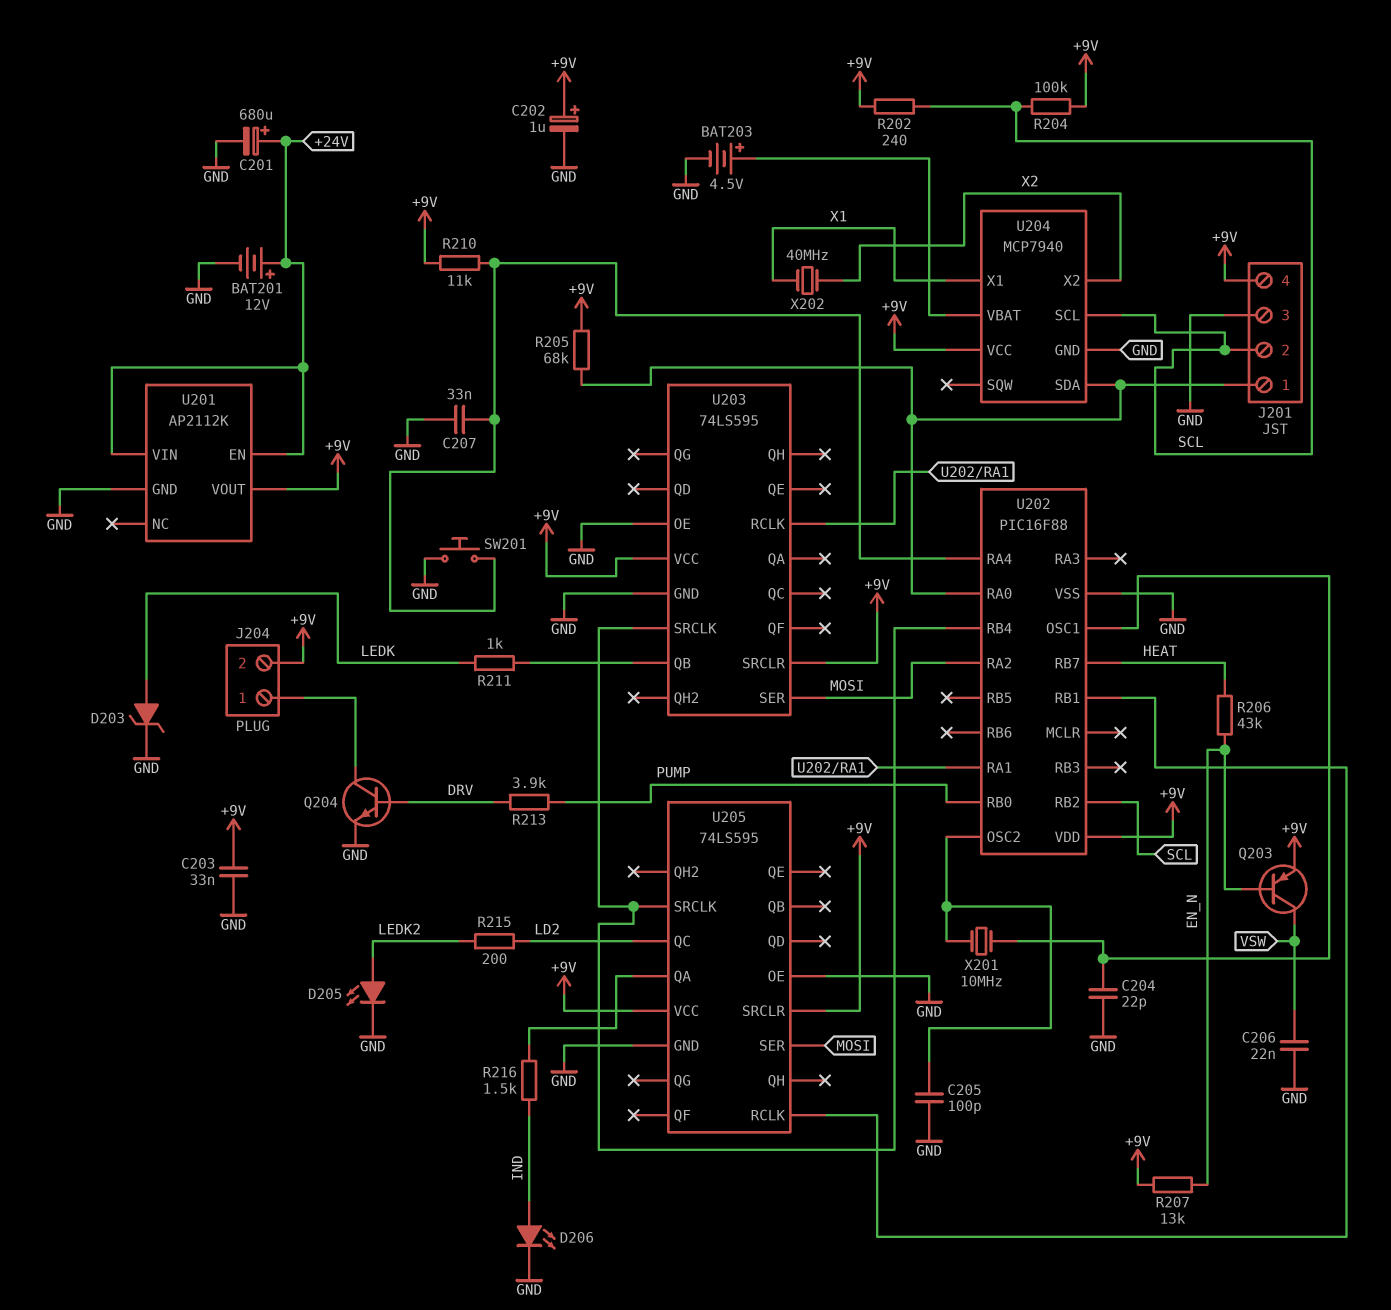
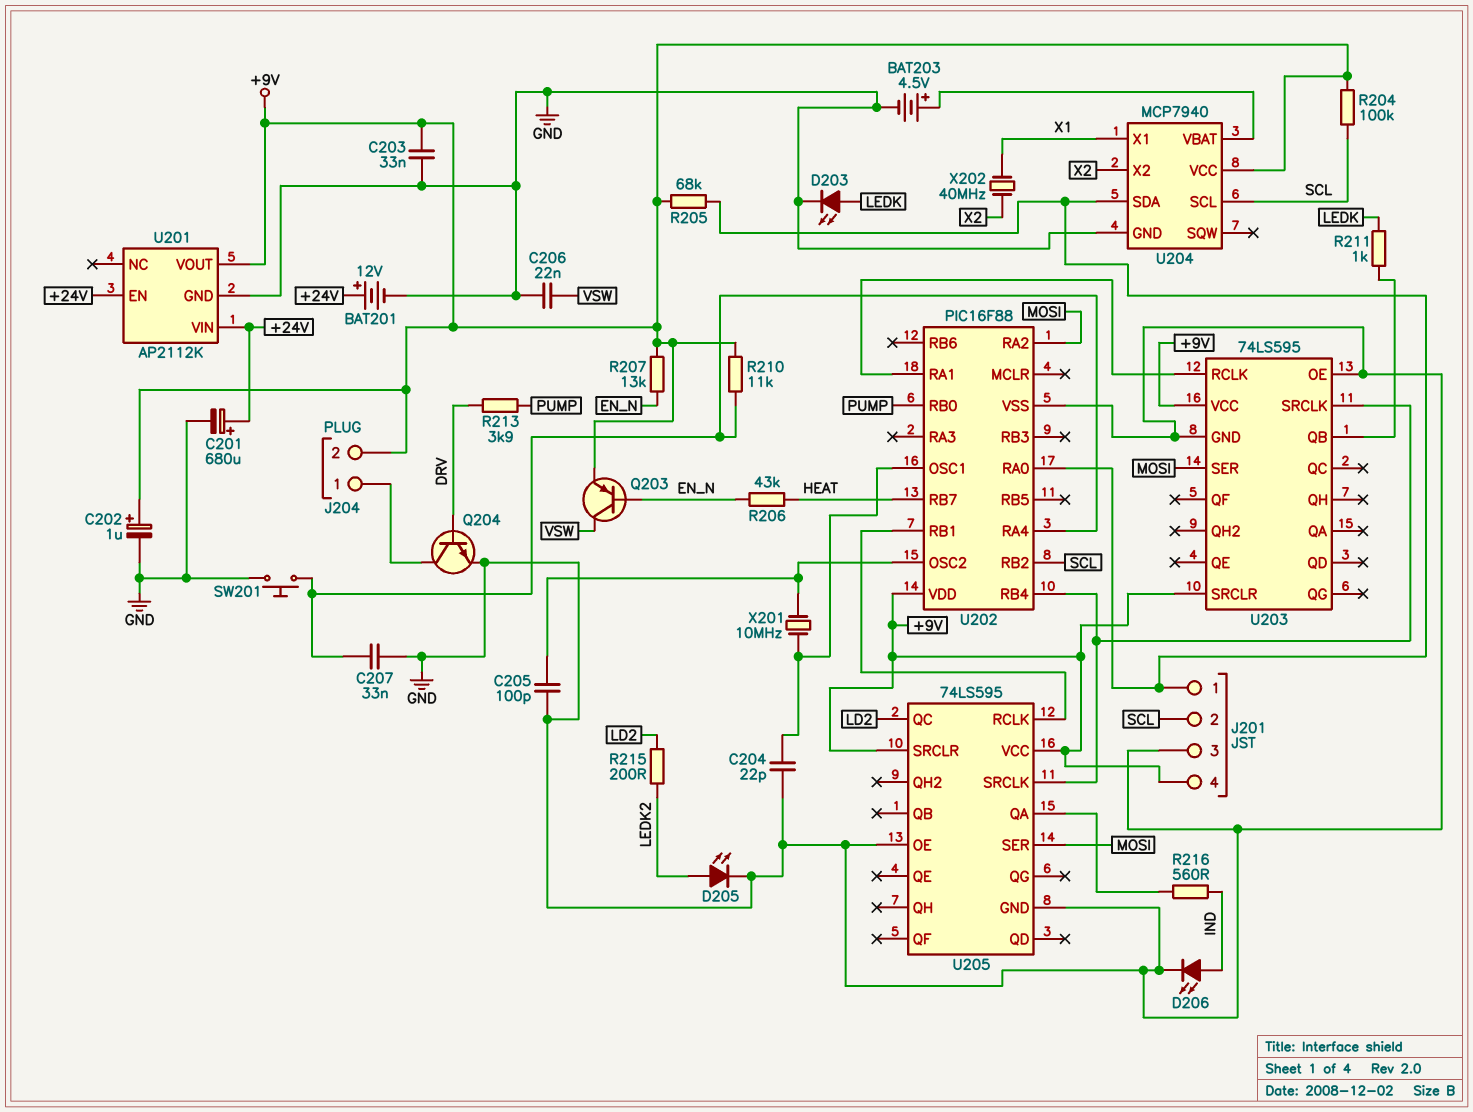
D203: zener (A LEDK, K GND) -> LED (A LEDK, K GND)
R202: 240 (+9V, SCL) -> none
R216: 1.5k (IND, U205/QA) -> 560 (IND, U205/QA)

